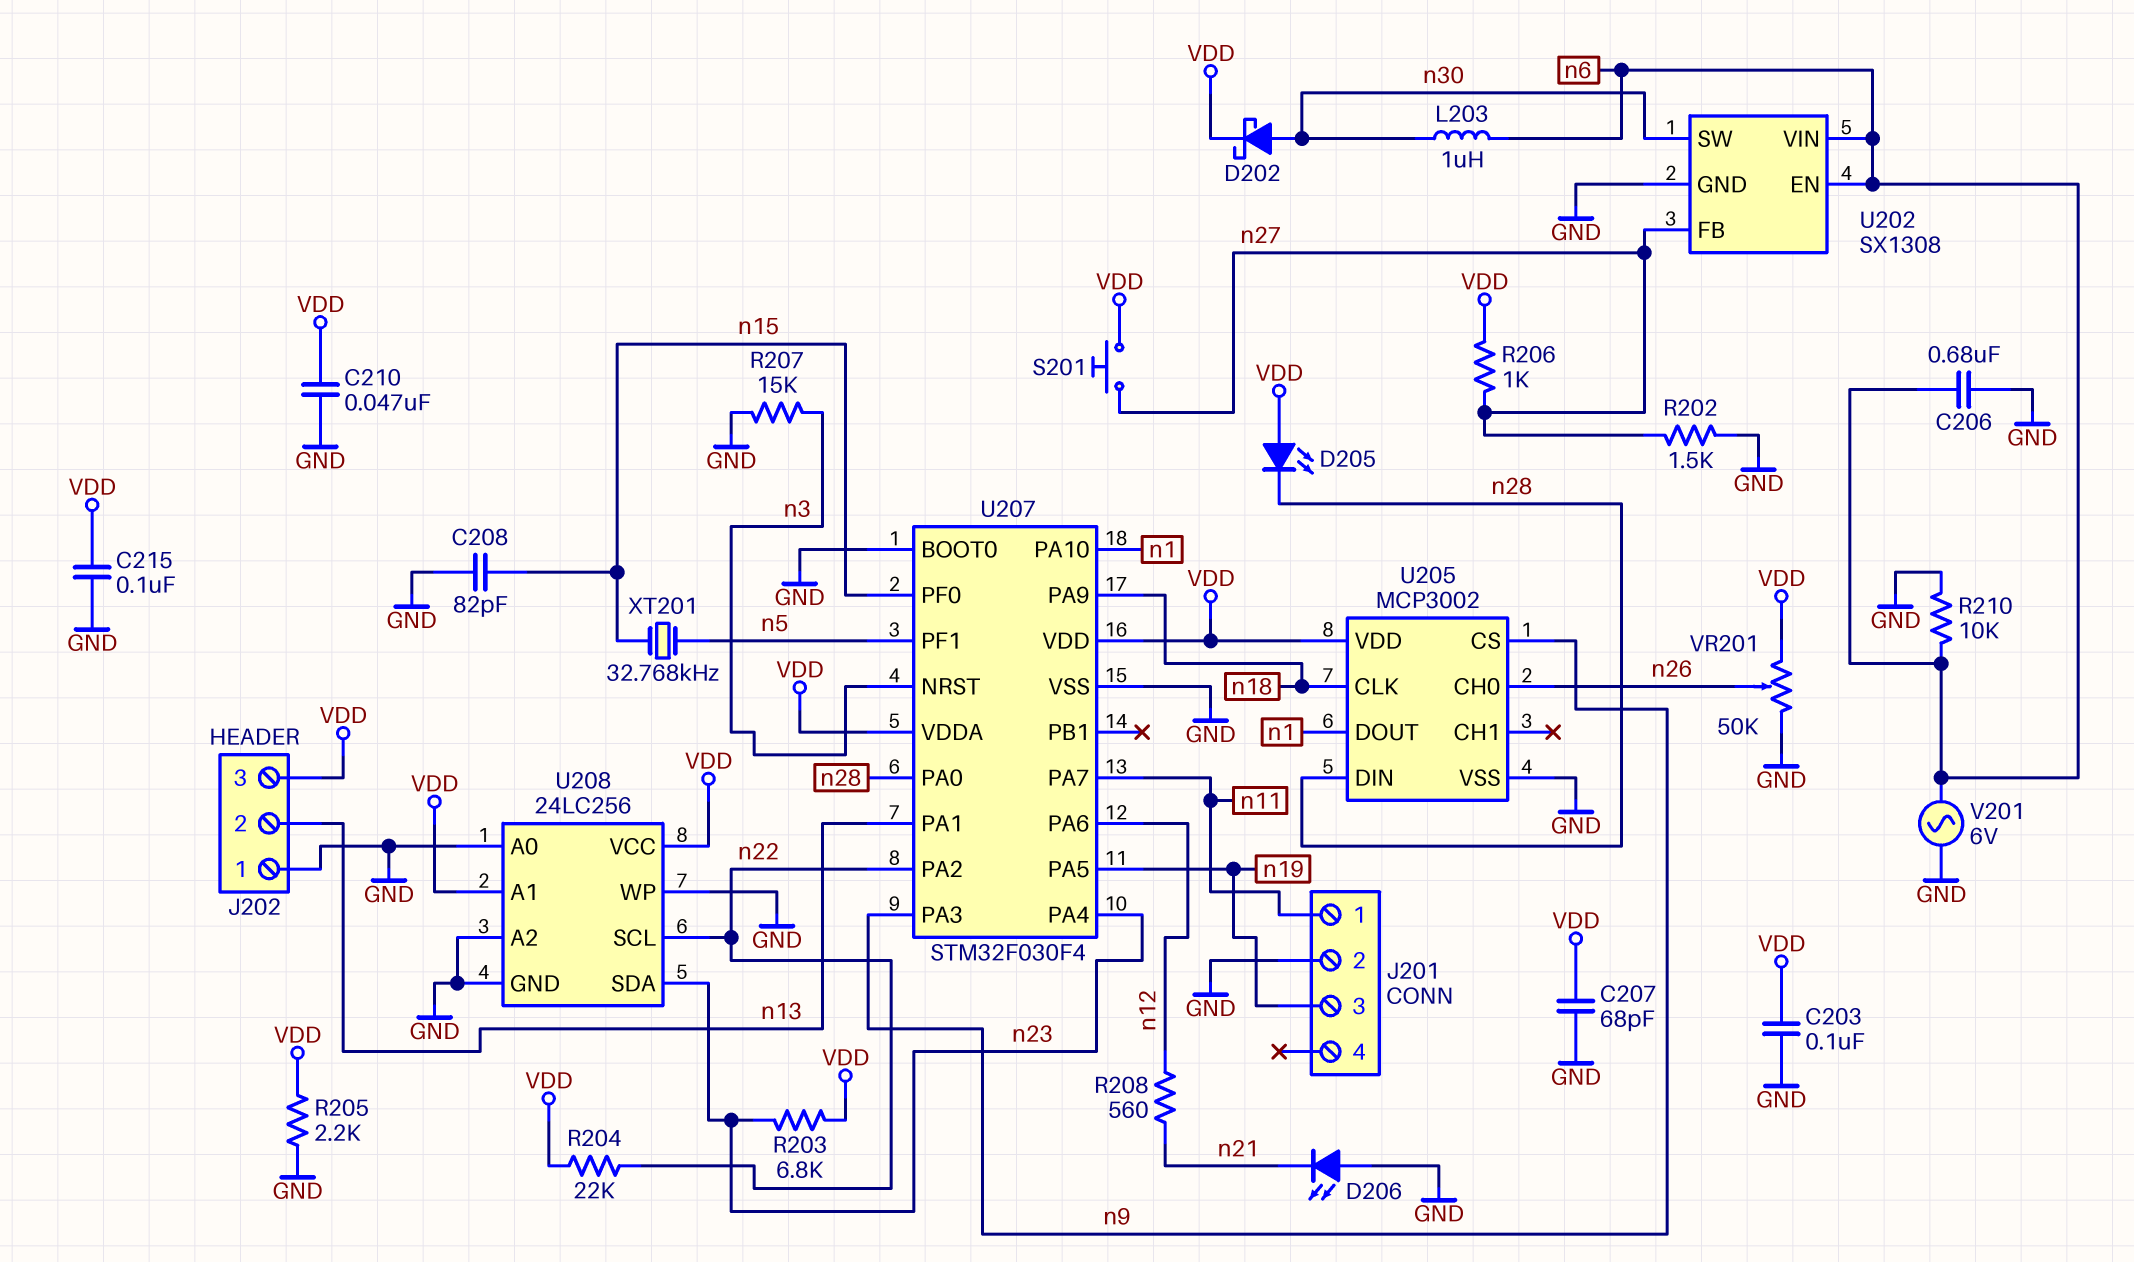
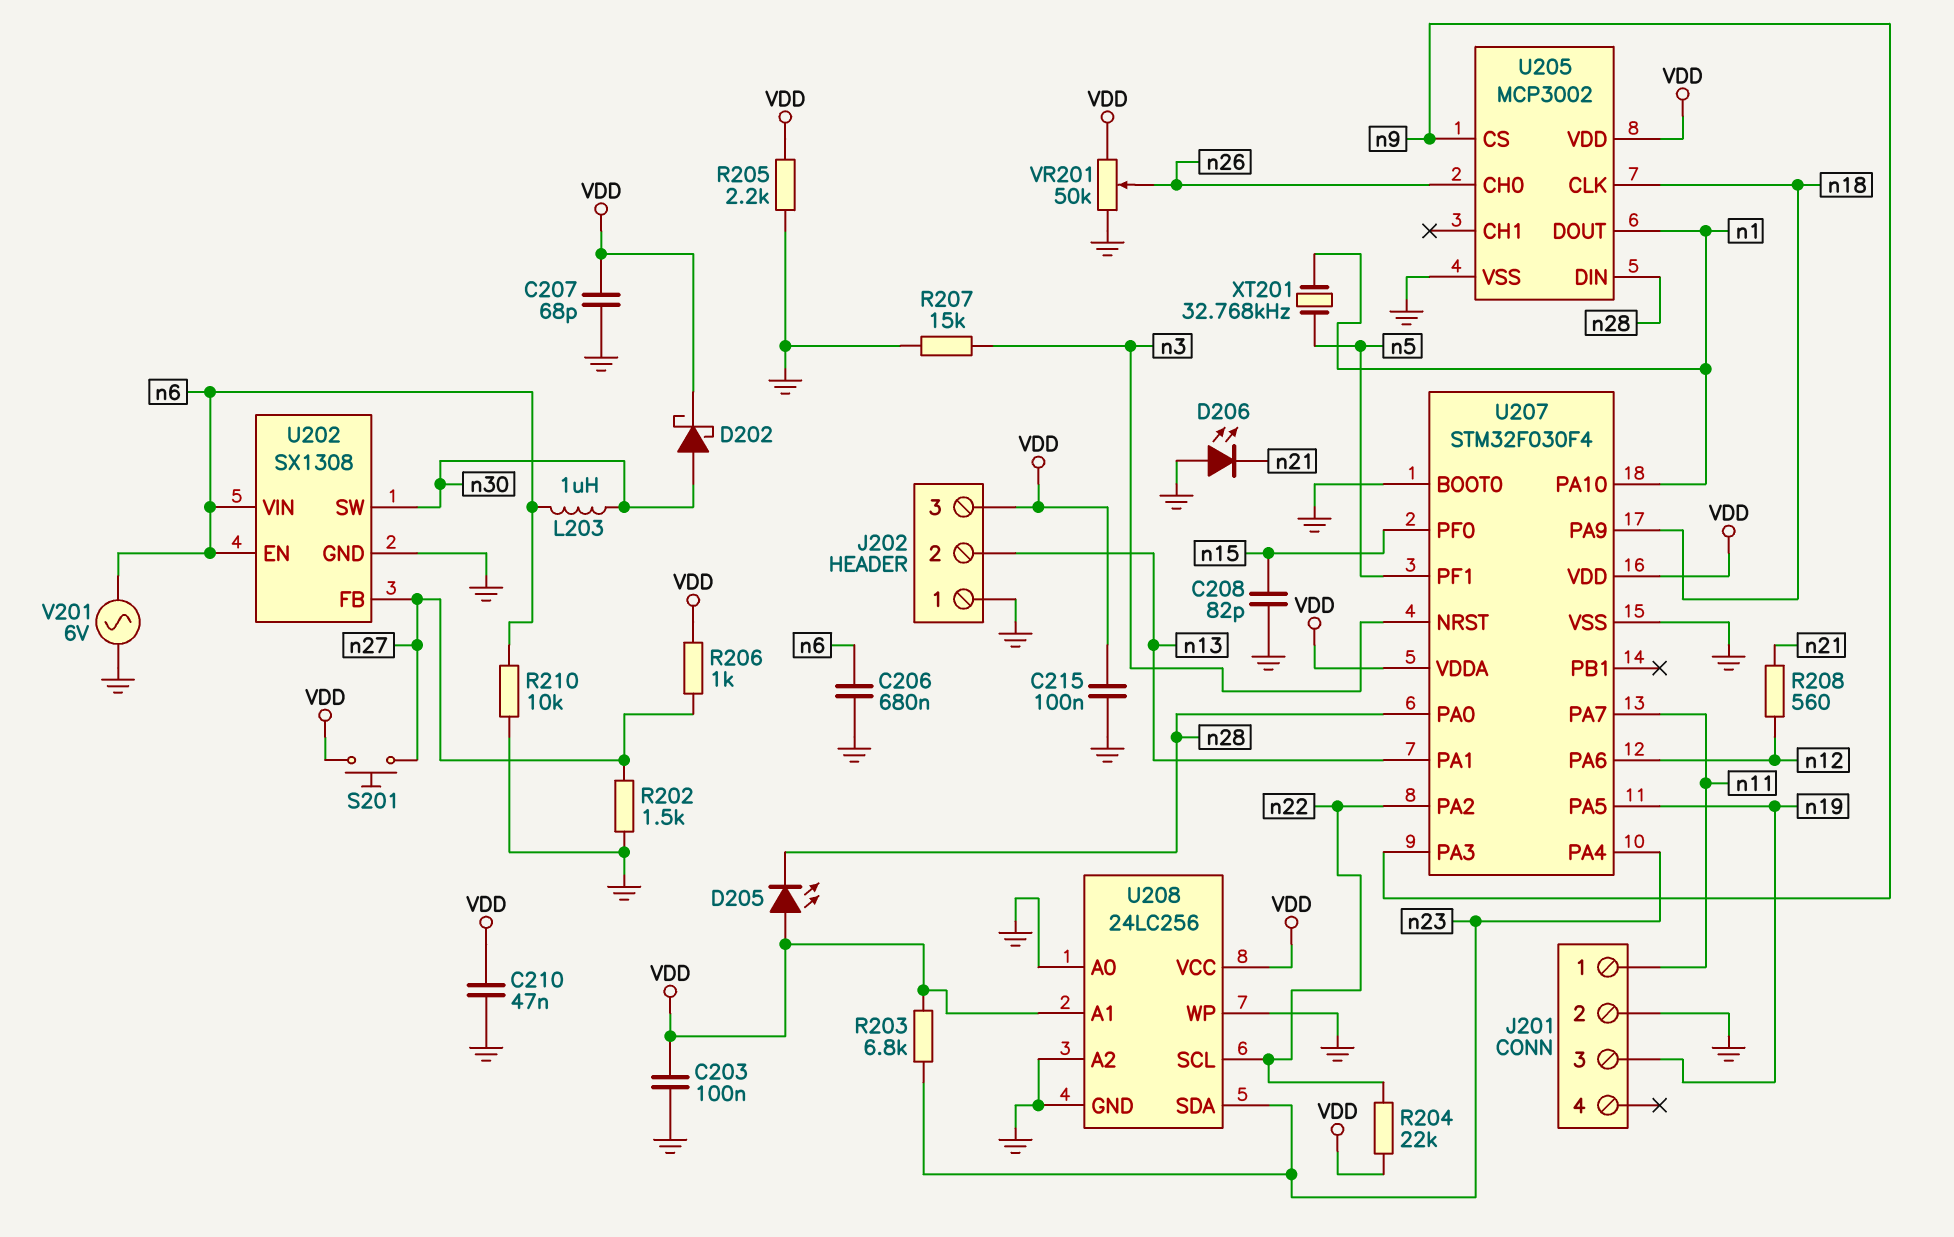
XT201: 32.768kHz (n5, n15) -> 32.768kHz (n1, n5)

